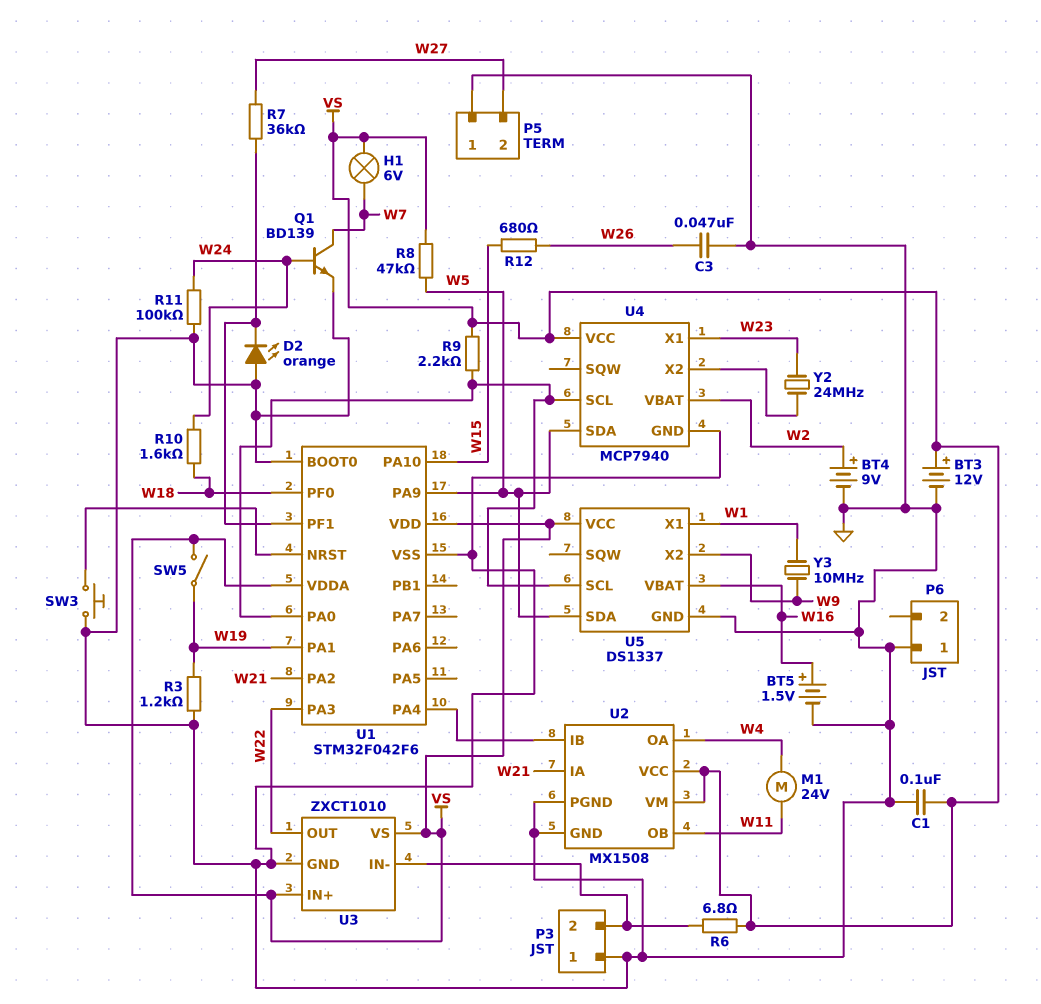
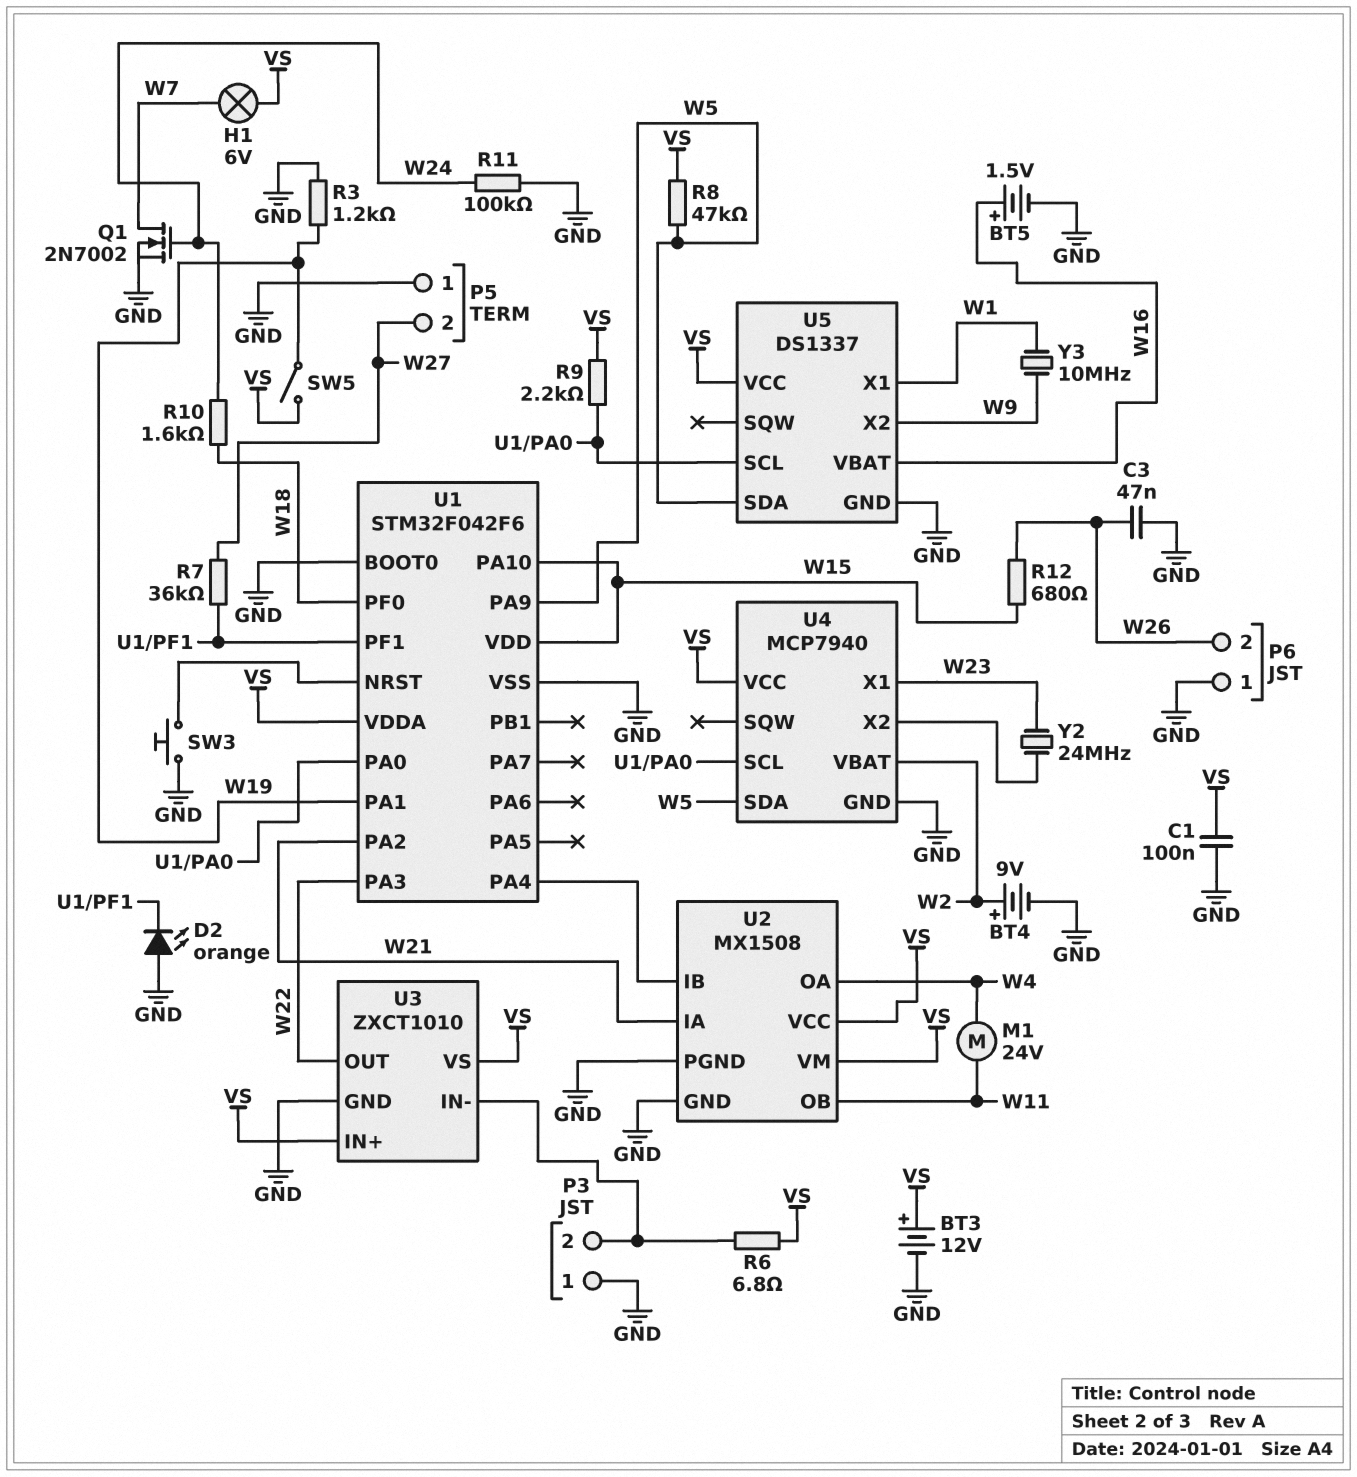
P6 pin 2: none -> W26
Q1: NPN BD139 (B W24, C W7, E GND) -> NMOS 2N7002 (G W24, D W7, S GND)
U1 pin VDD: VS -> W15

